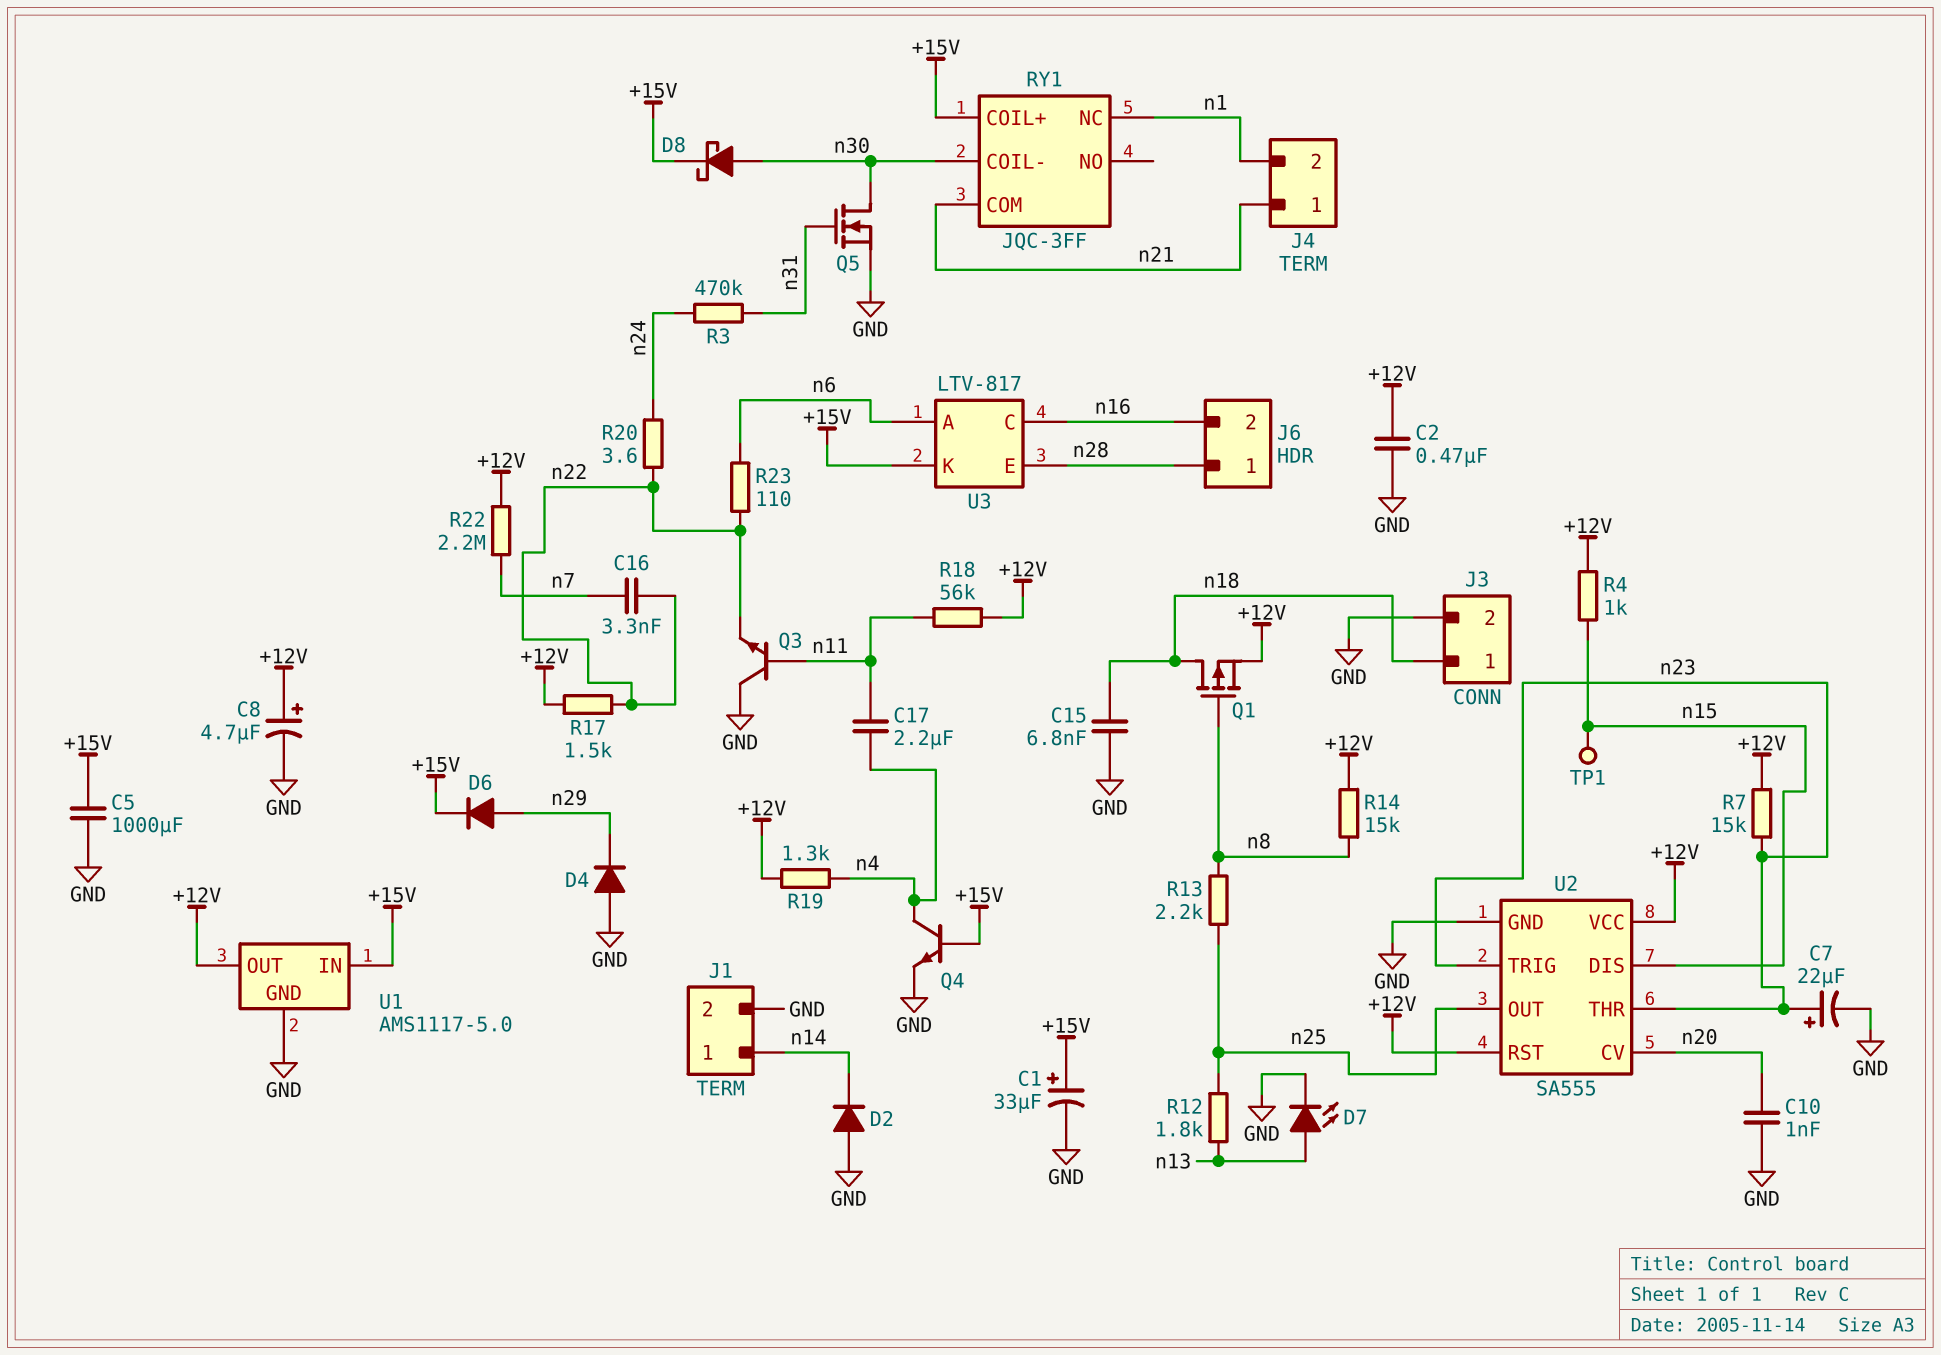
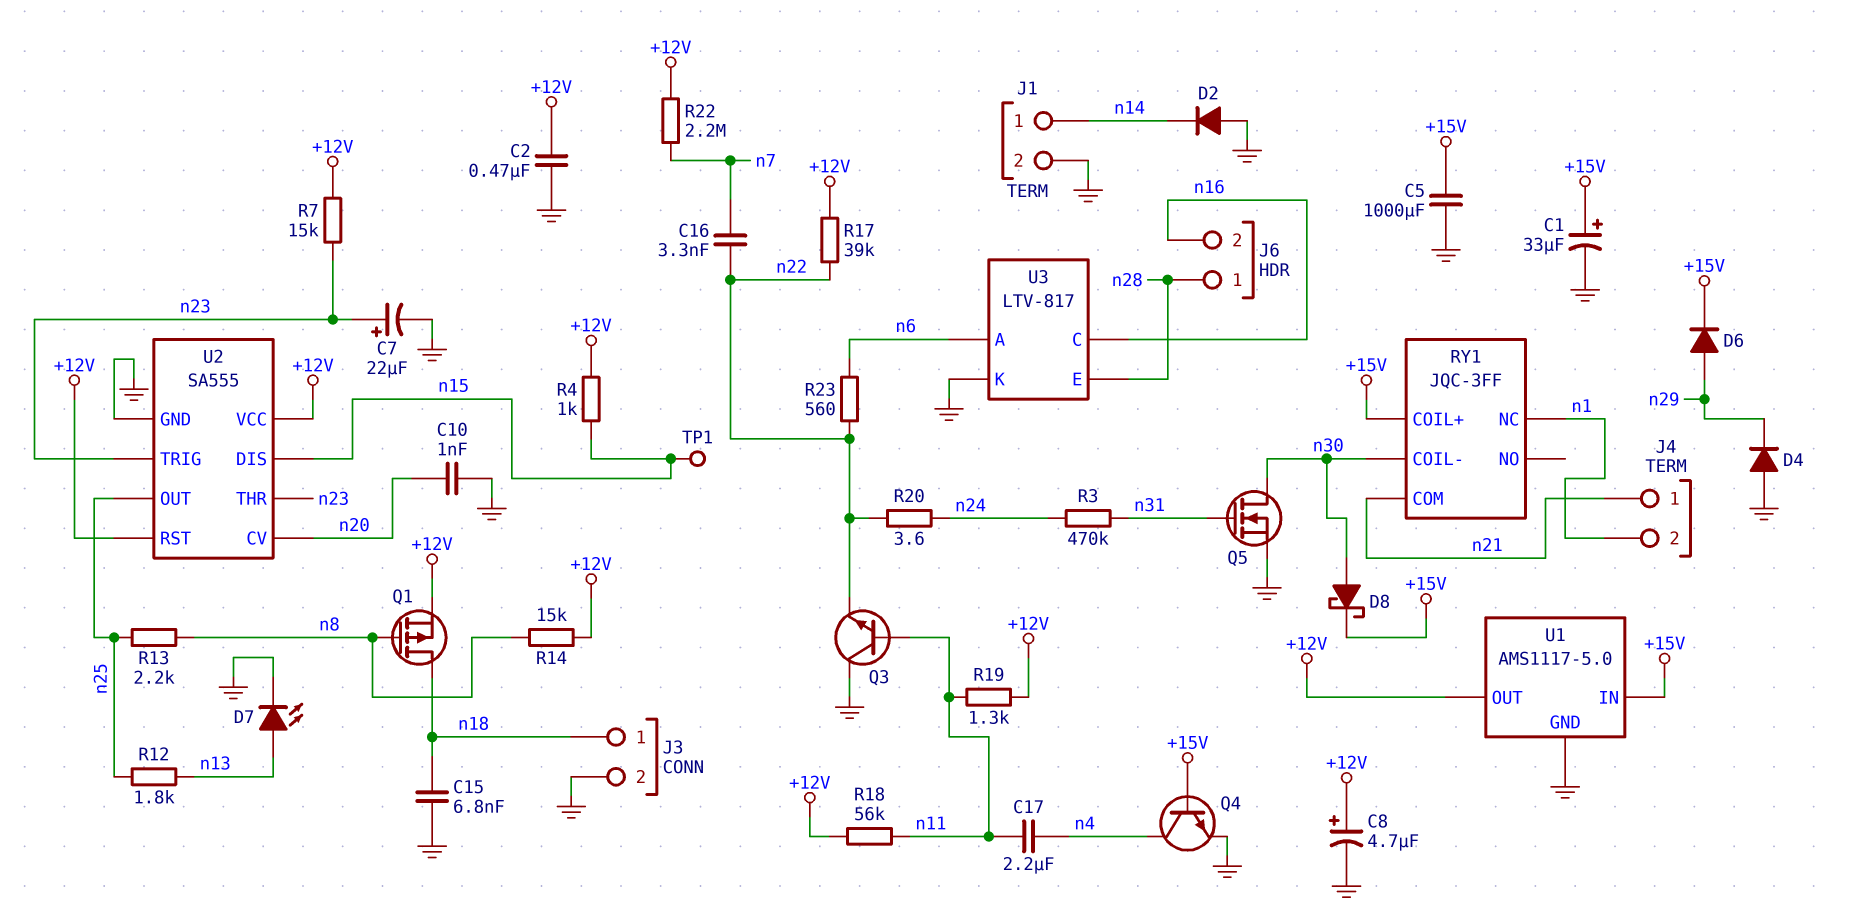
R17: 1.5k (+12V, n22) -> 39k (+12V, n22)
R19: 1.3k (+12V, n4) -> 1.3k (+12V, n11)
R23: 110 (n6, n22) -> 560 (n6, n22)
U3 pin K: +15V -> GND

